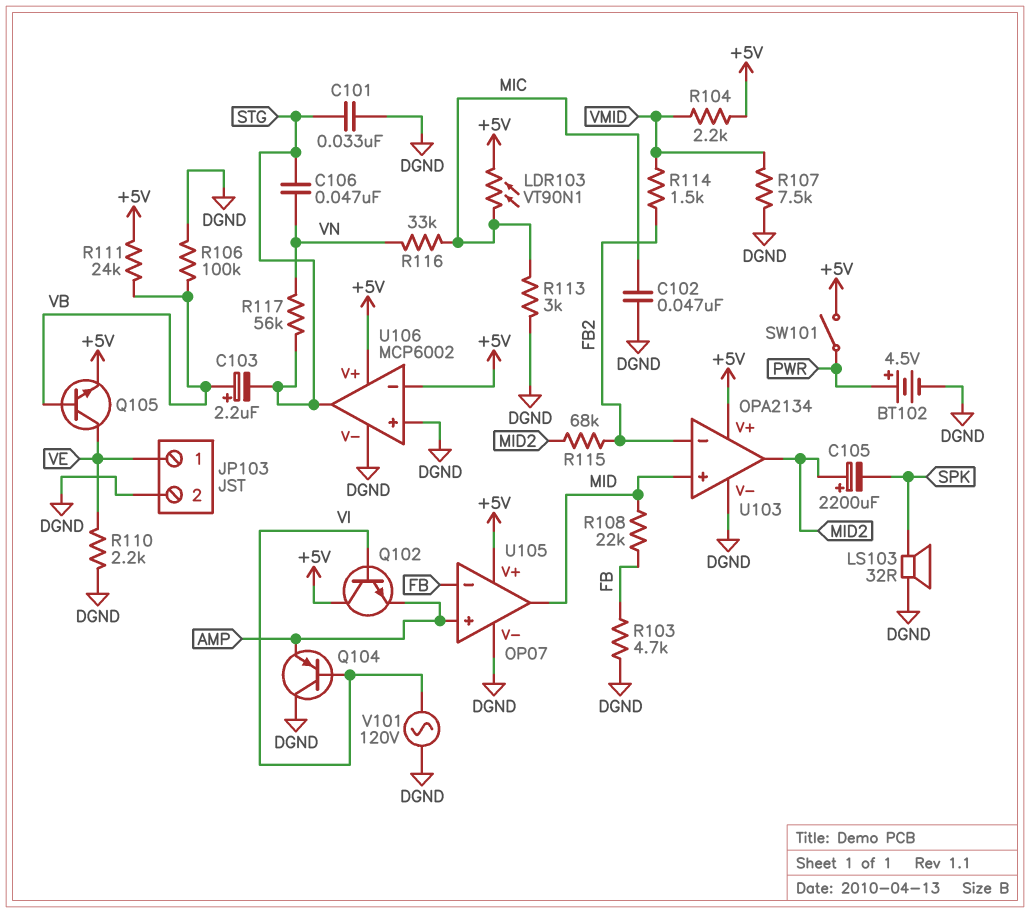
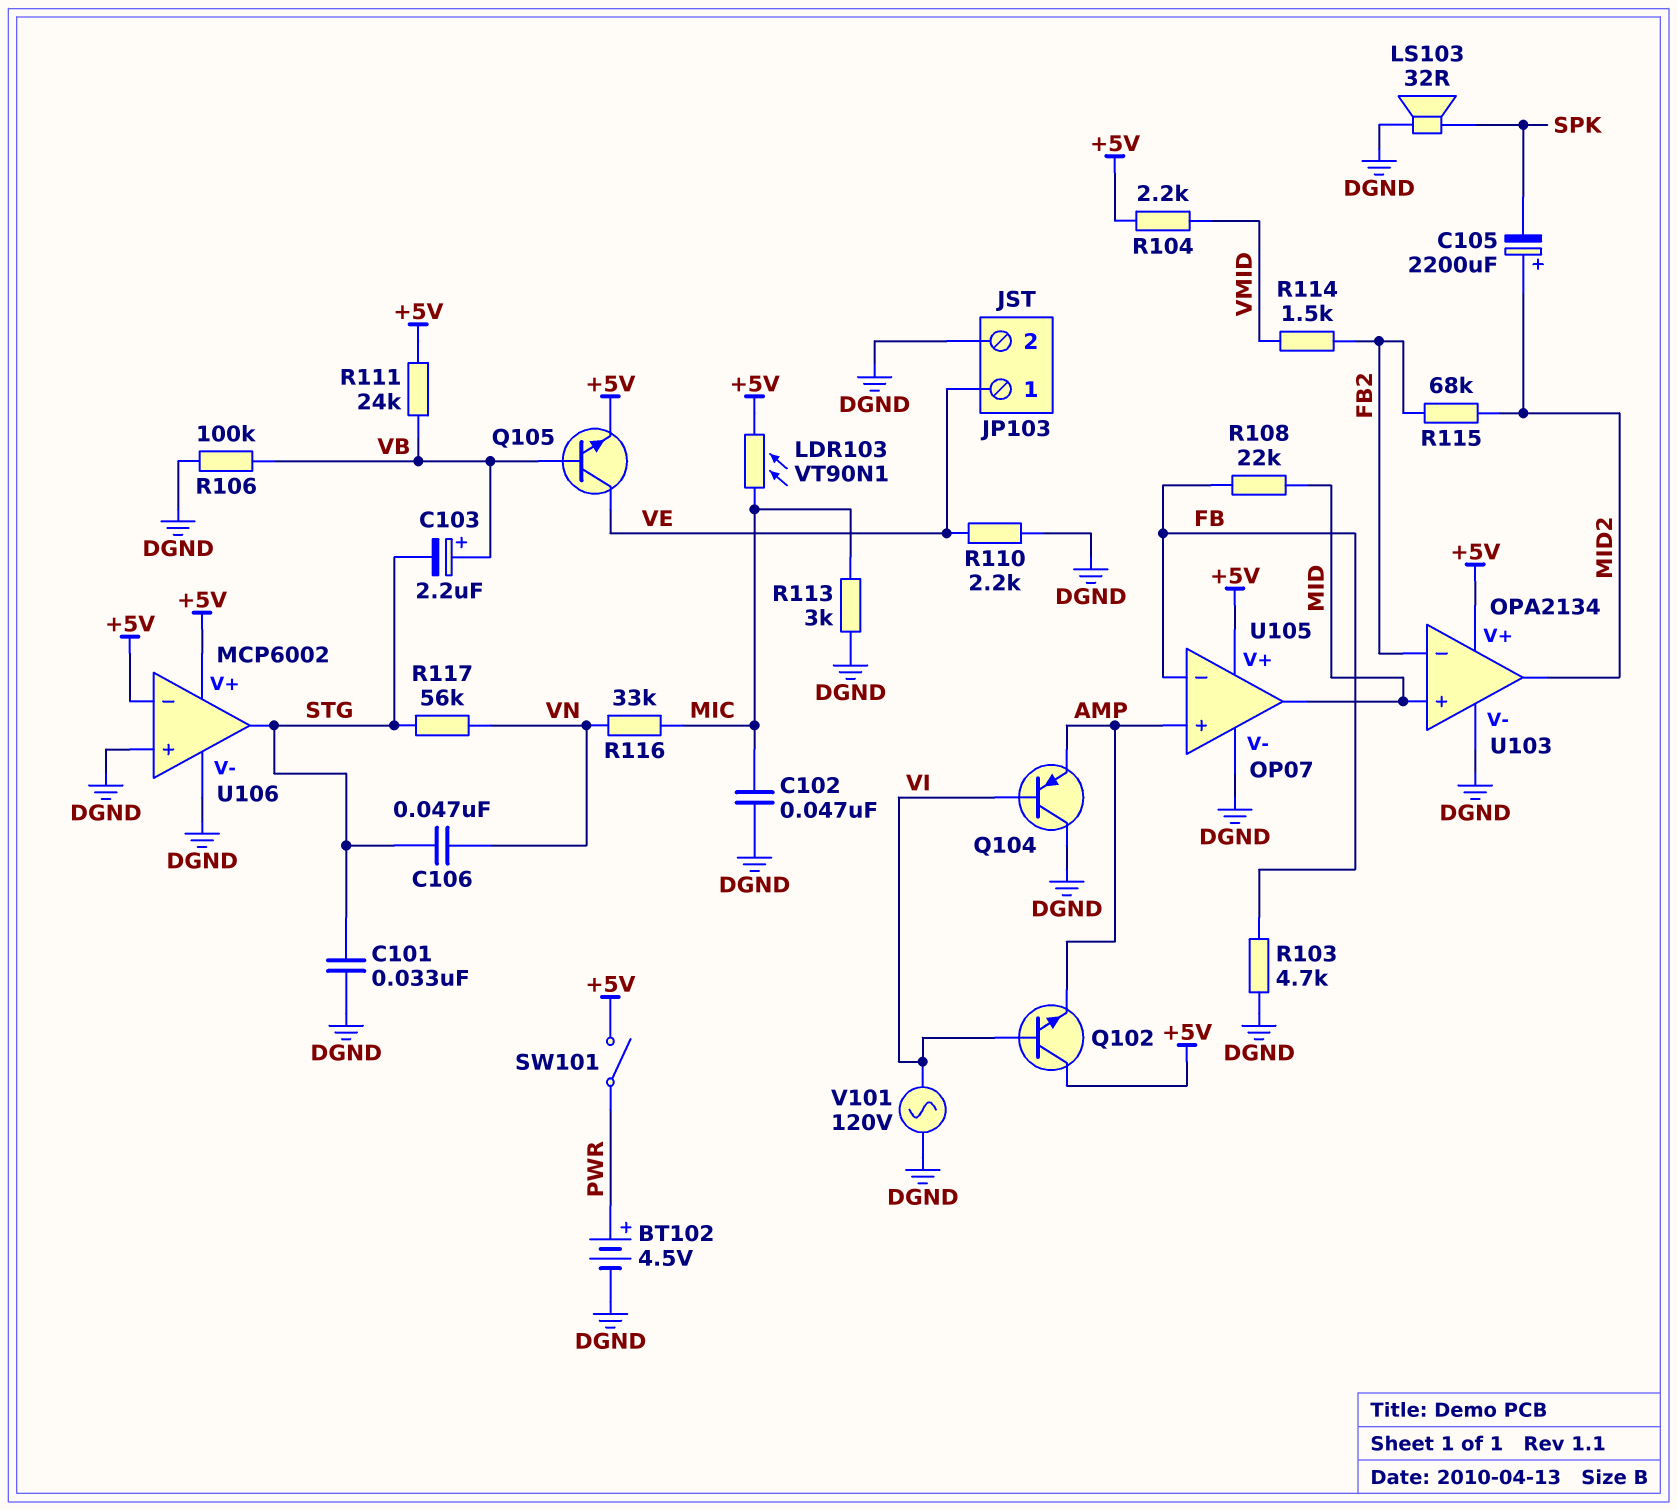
R107: 7.5k (DGND, VMID) -> none

